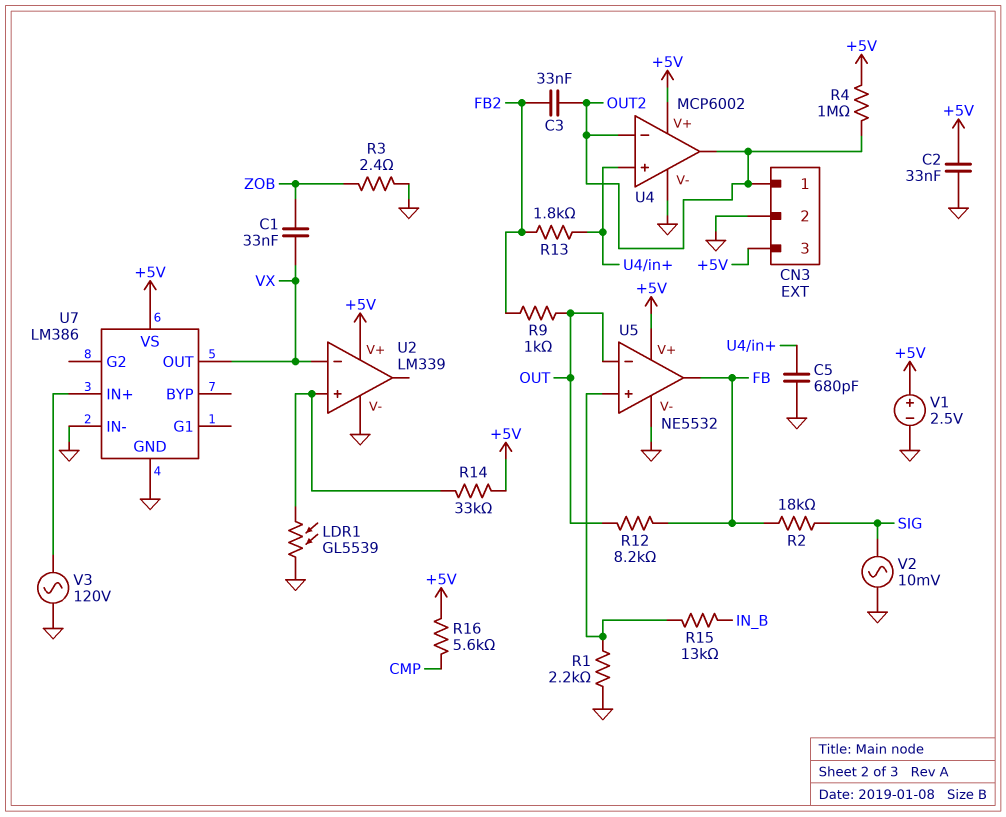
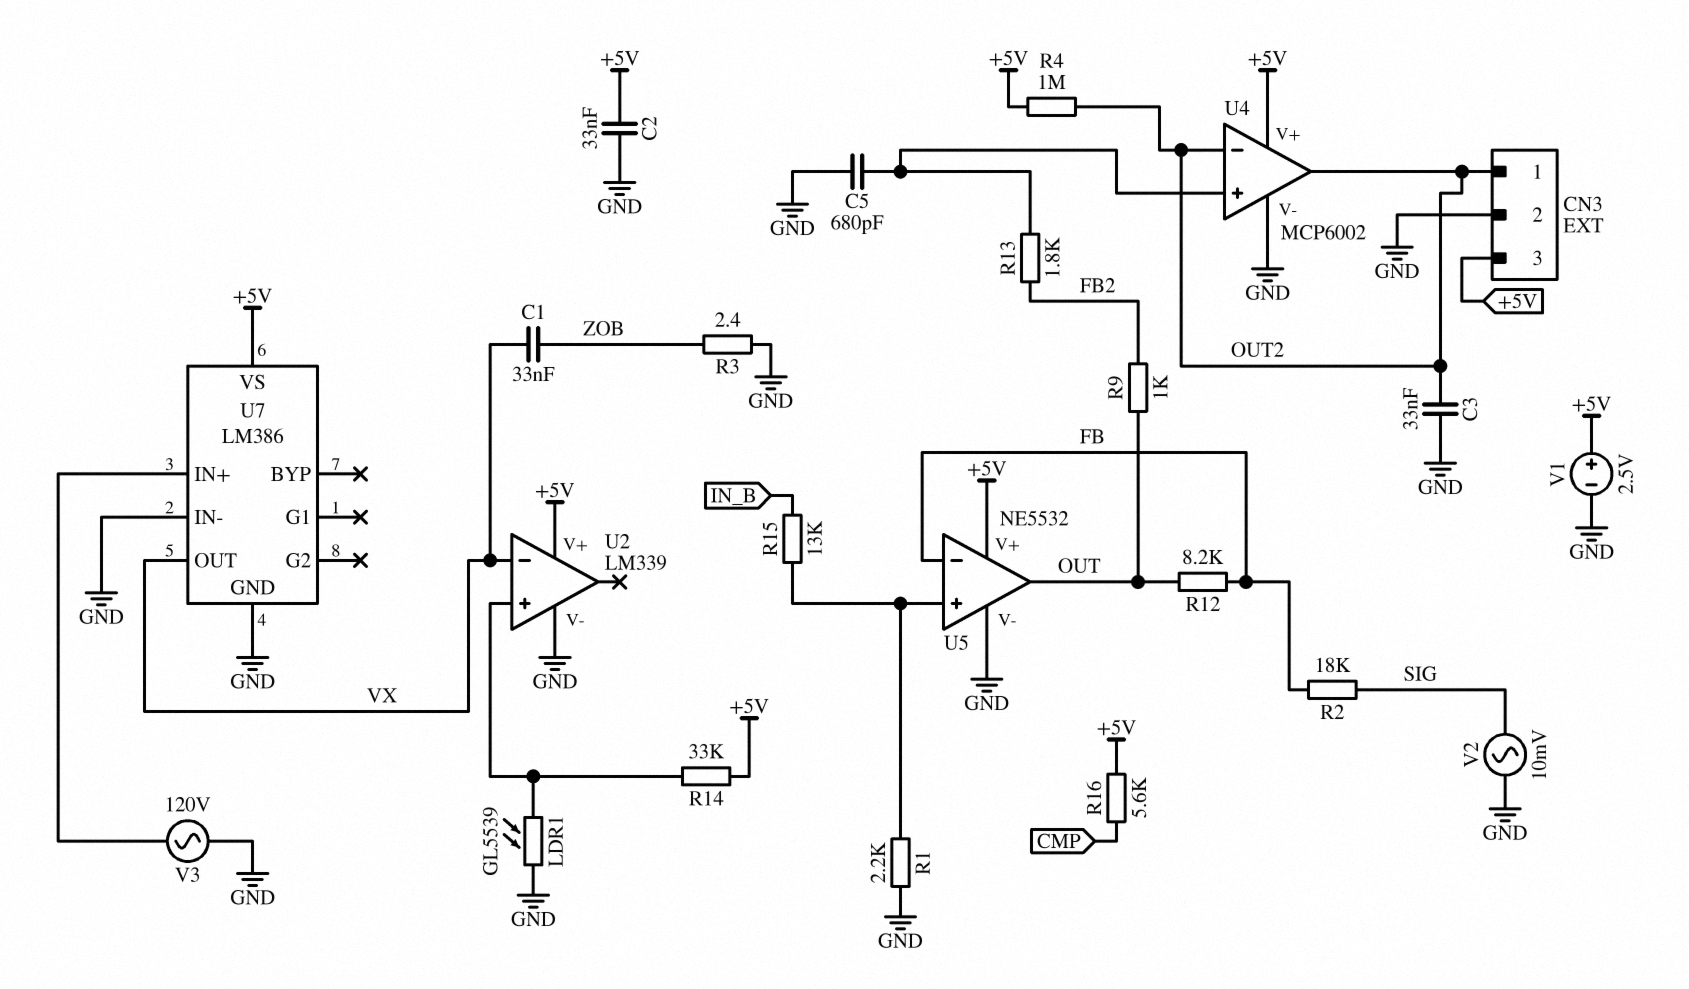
C3: 33nF (FB2, OUT2) -> 33nF (GND, OUT2)
U5 pin in-: OUT -> FB
U5 pin out: FB -> OUT

